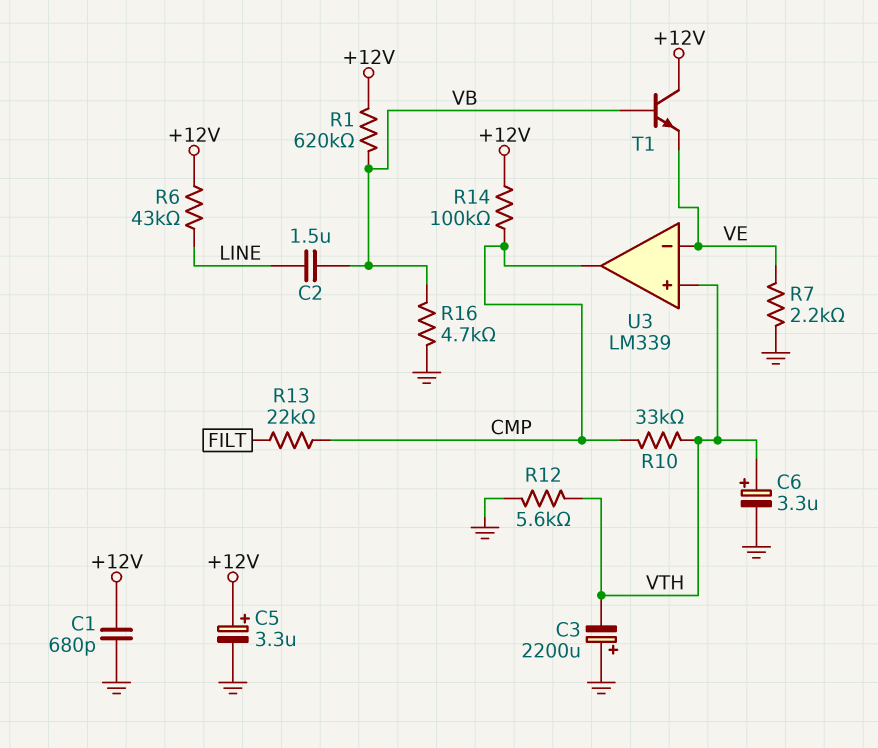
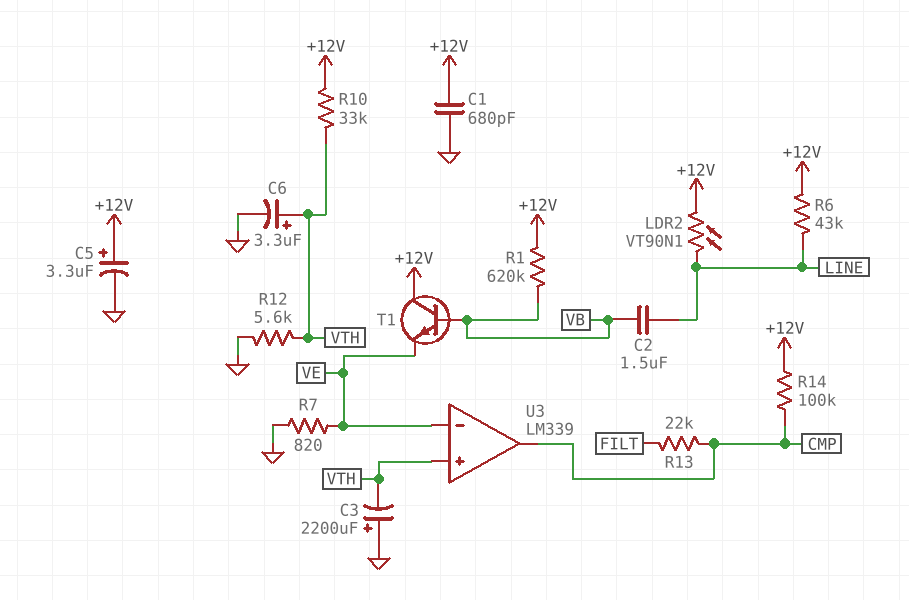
LDR2: none -> VT90N1 (+12V, LINE)
R7: 2.2k (GND, VE) -> 820 (GND, VE)
R10: 33k (CMP, VTH) -> 33k (+12V, VTH)
R16: 4.7k (GND, VB) -> none

